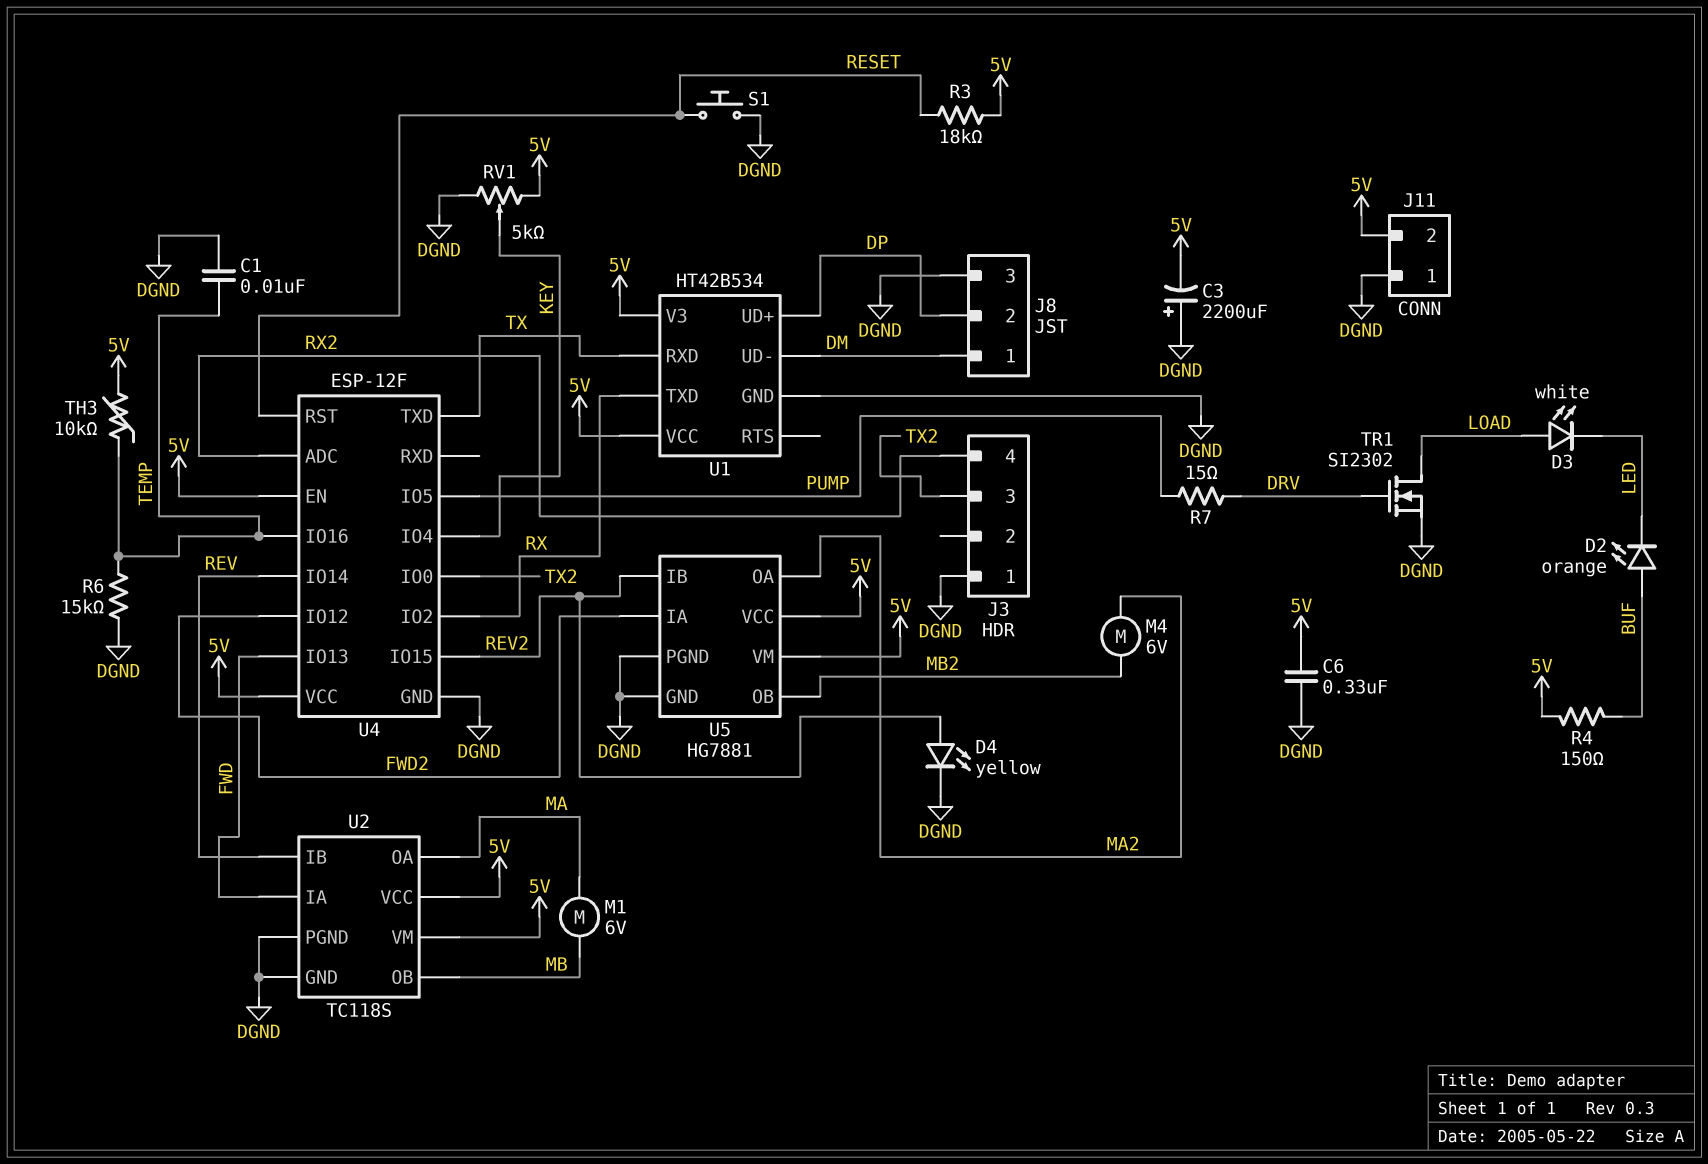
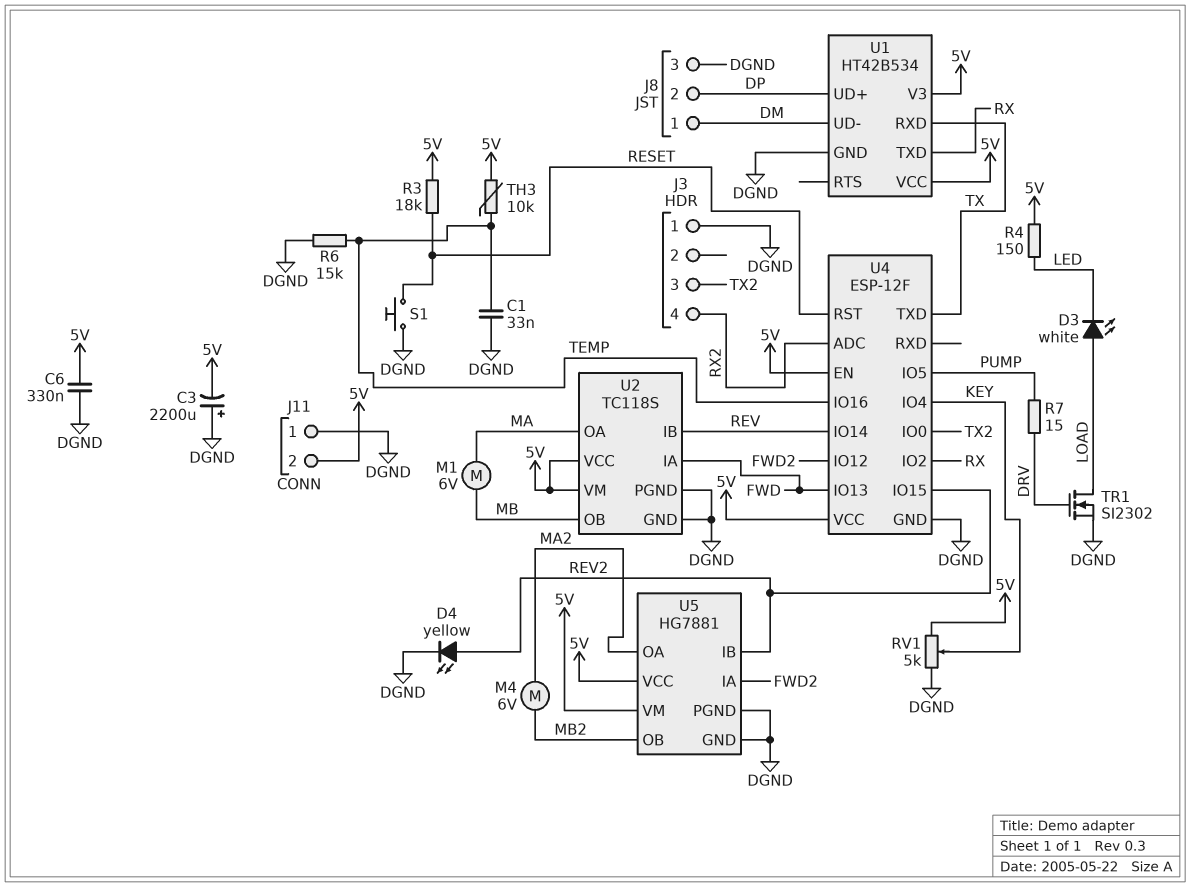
C1: 10nF (DGND, TEMP) -> 33nF (DGND, TEMP)
D2: LED orange (A BUF, K LED) -> none
R4: 150 (5V, BUF) -> 150 (5V, LED)

